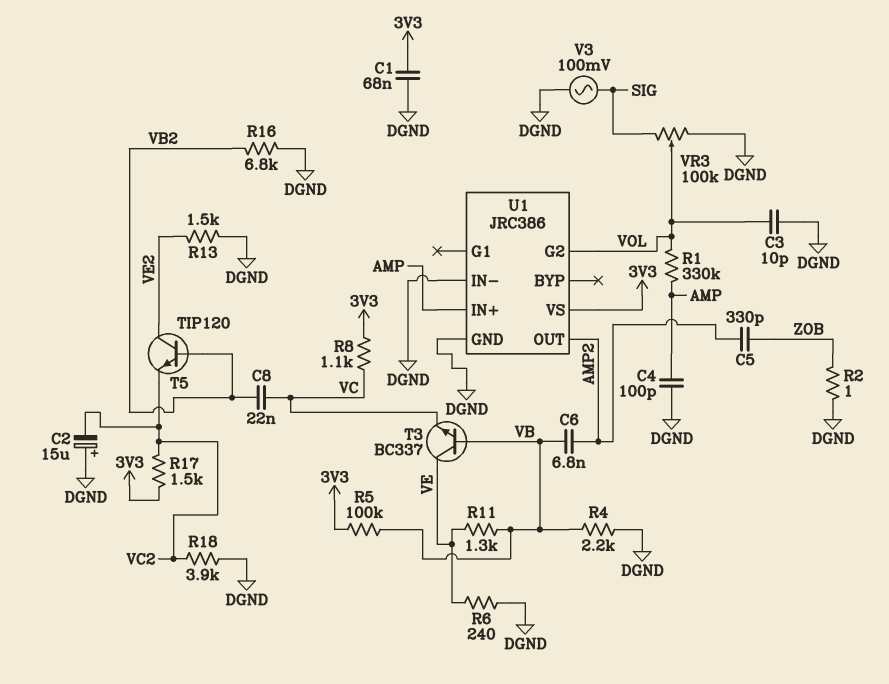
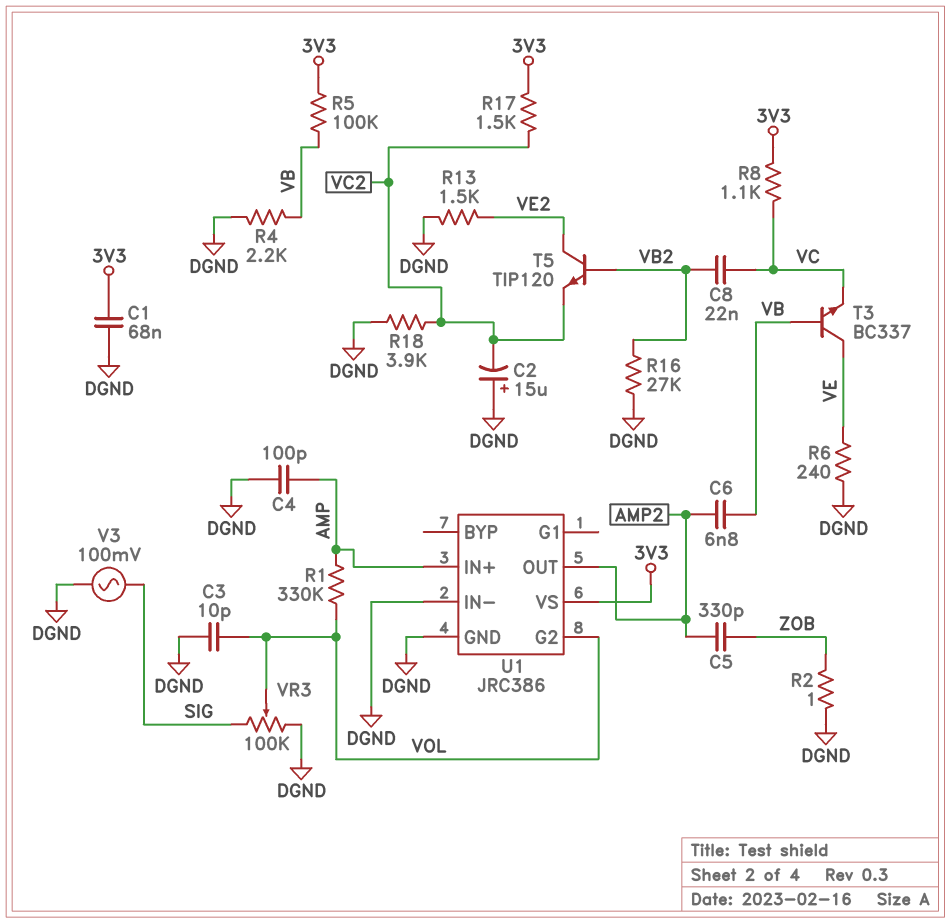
R11: 1.3k (VB, VE) -> none
R16: 6.8k (DGND, VB2) -> 27k (DGND, VB2)

